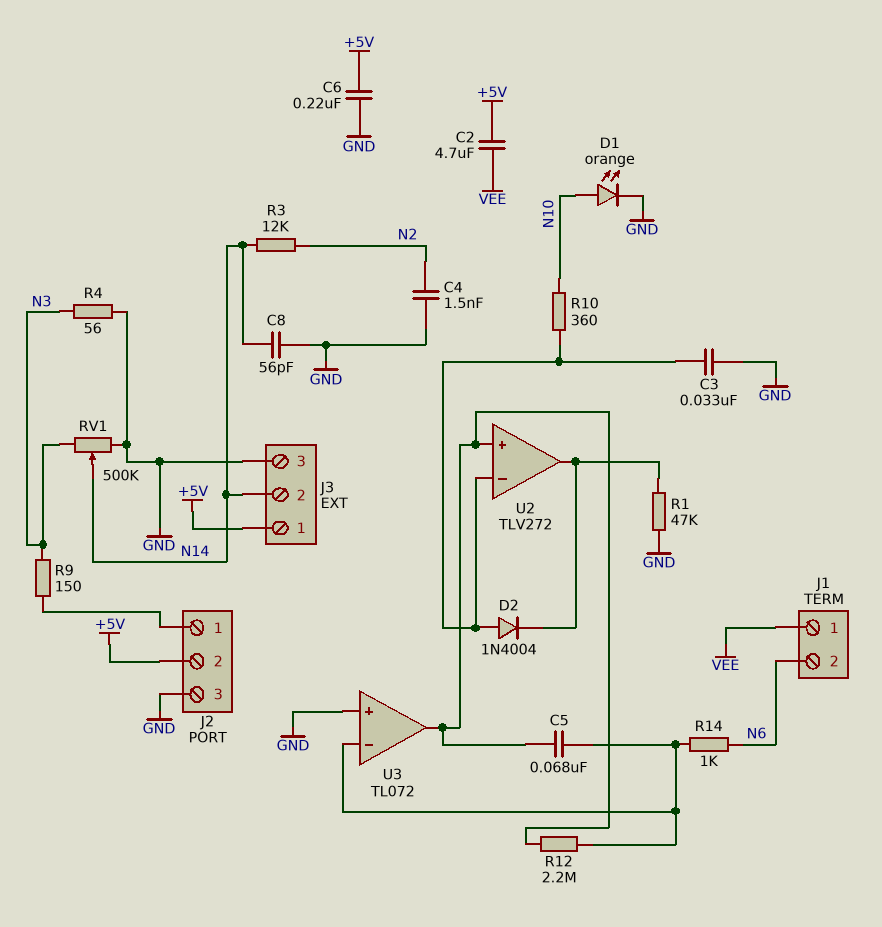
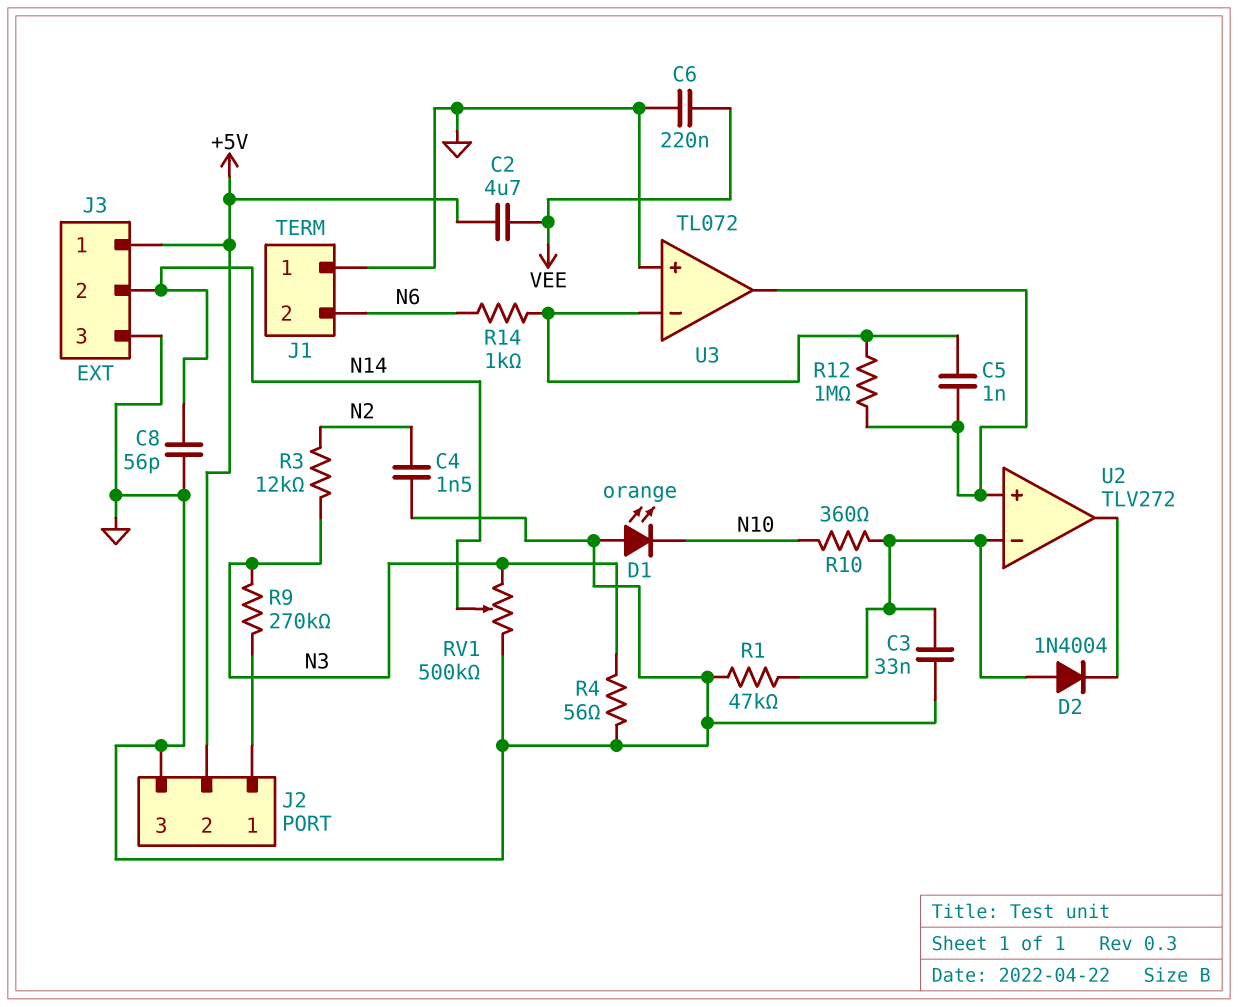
C5: 68nF (U2/in+, U3/in-) -> 1nF (U2/in+, U3/in-)
C6: 220nF (+5V, GND) -> 220nF (GND, VEE)
D1: LED orange (A N10, K GND) -> LED orange (A GND, K N10)
J1 pin 1: VEE -> GND
R1: 47k (GND, U2/out) -> 47k (GND, U2/in-)
R3: 12k (N2, N14) -> 12k (N2, N3)
R9: 150 (J2/1, N3) -> 270k (J2/1, N3)
R12: 2.2M (U2/in+, U3/in-) -> 1M (U2/in+, U3/in-)

